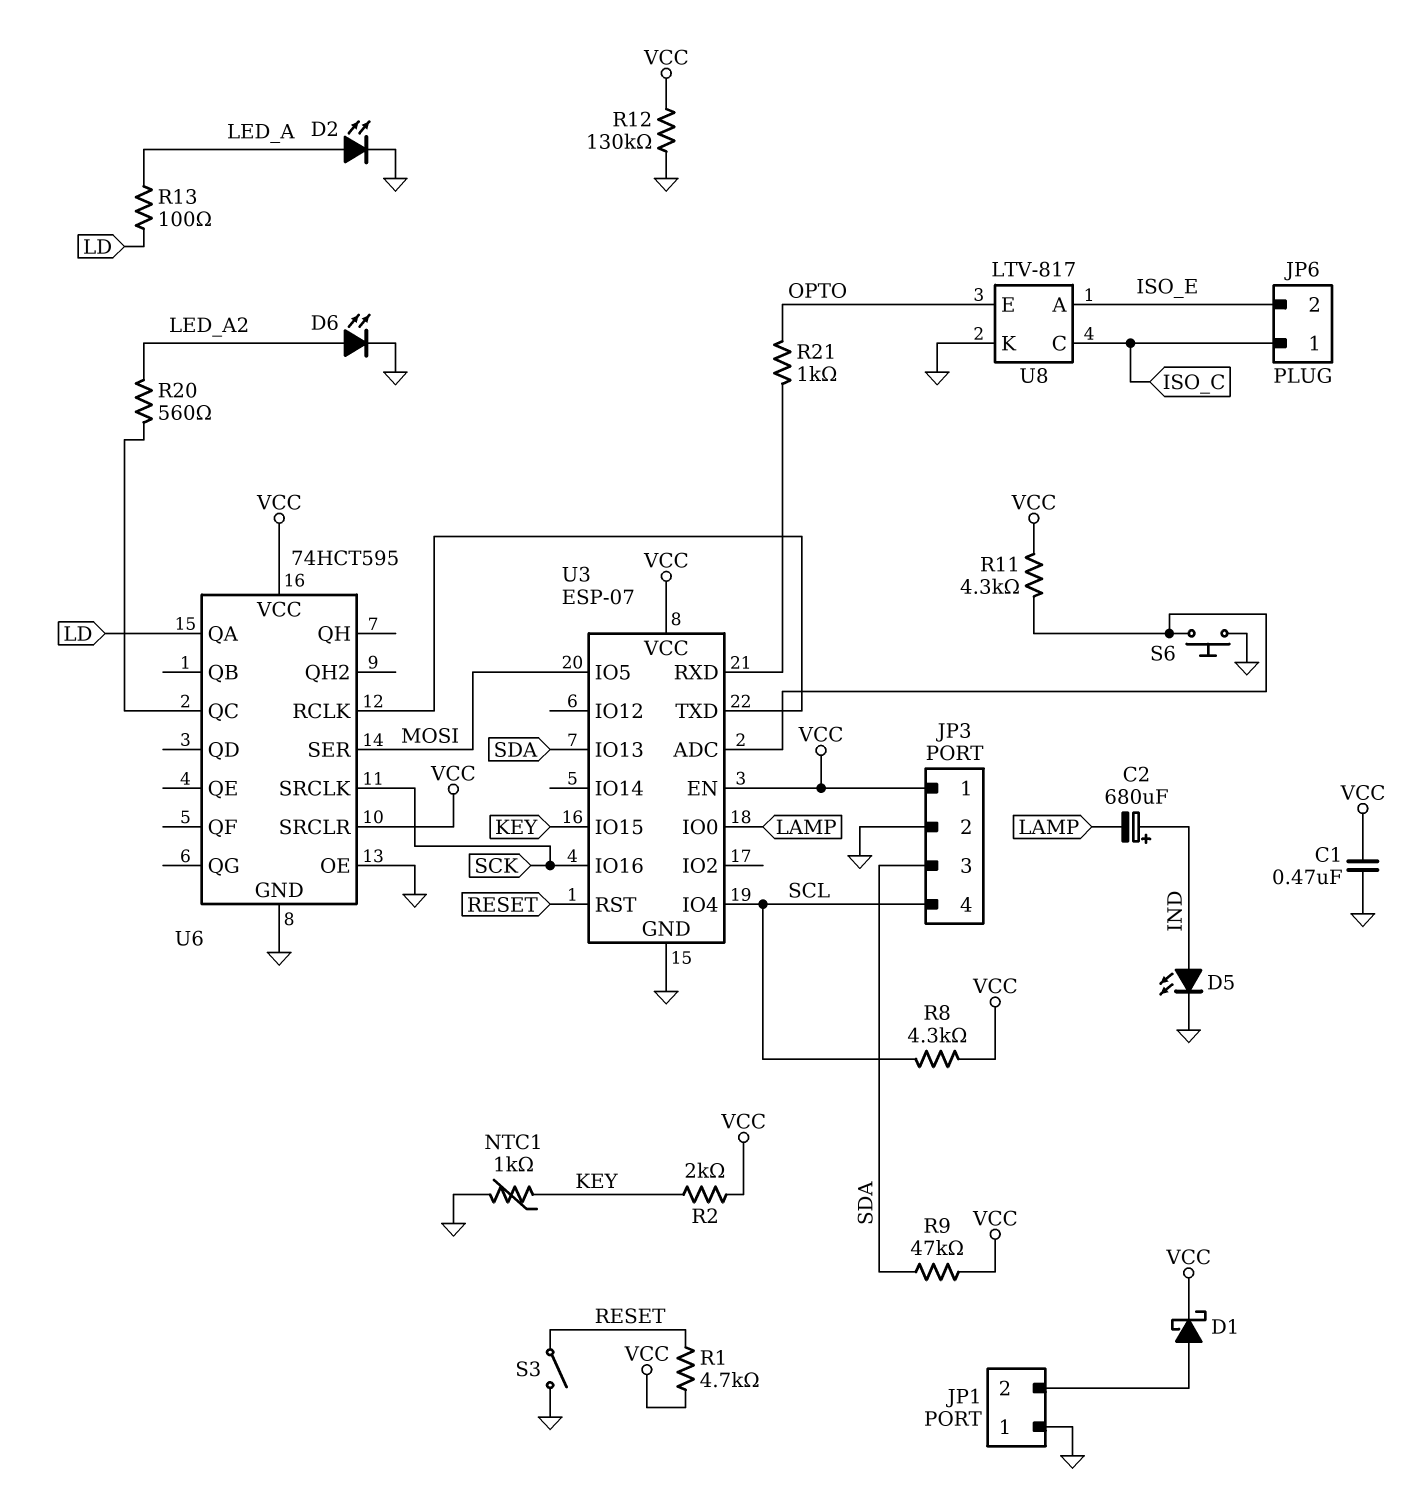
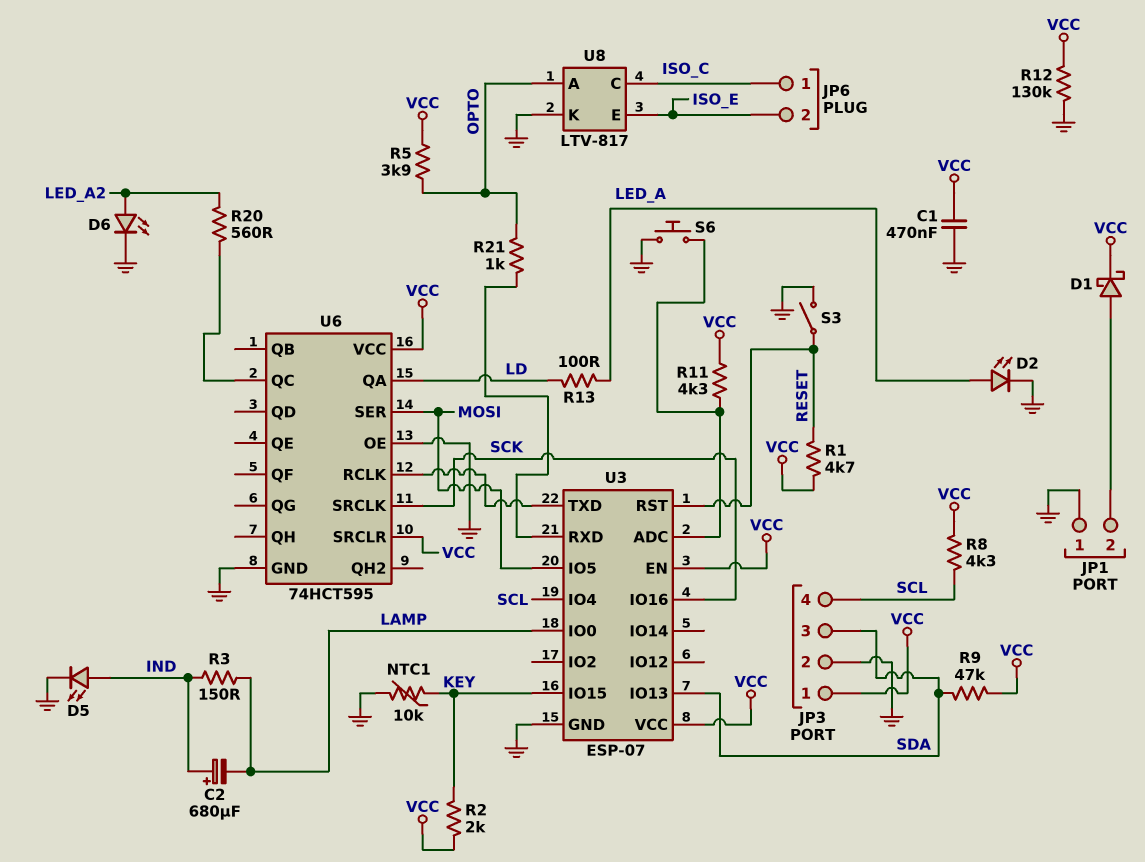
NTC1: 1k (GND, KEY) -> 10k (GND, KEY)
R3: none -> 150 (IND, LAMP)
R5: none -> 3.9k (OPTO, VCC)
U8 pin A: ISO_E -> OPTO
U8 pin E: OPTO -> ISO_E

